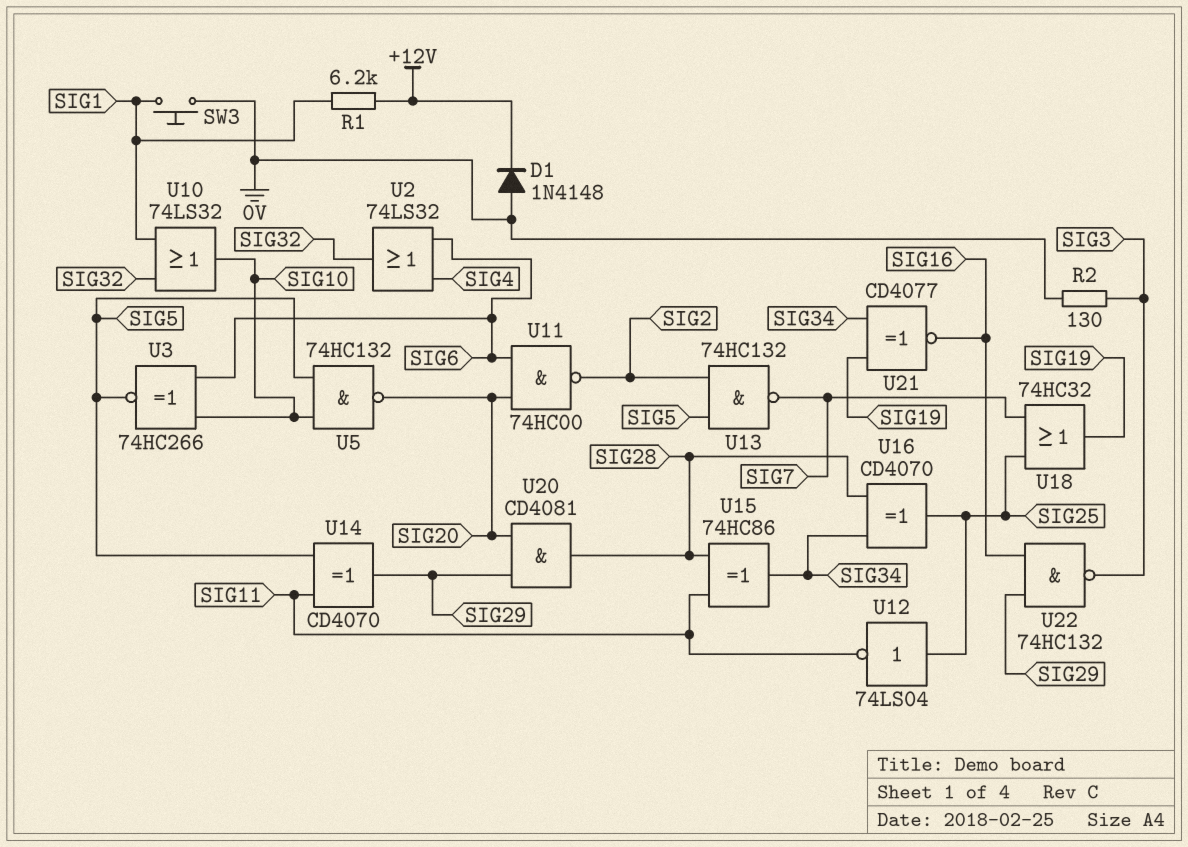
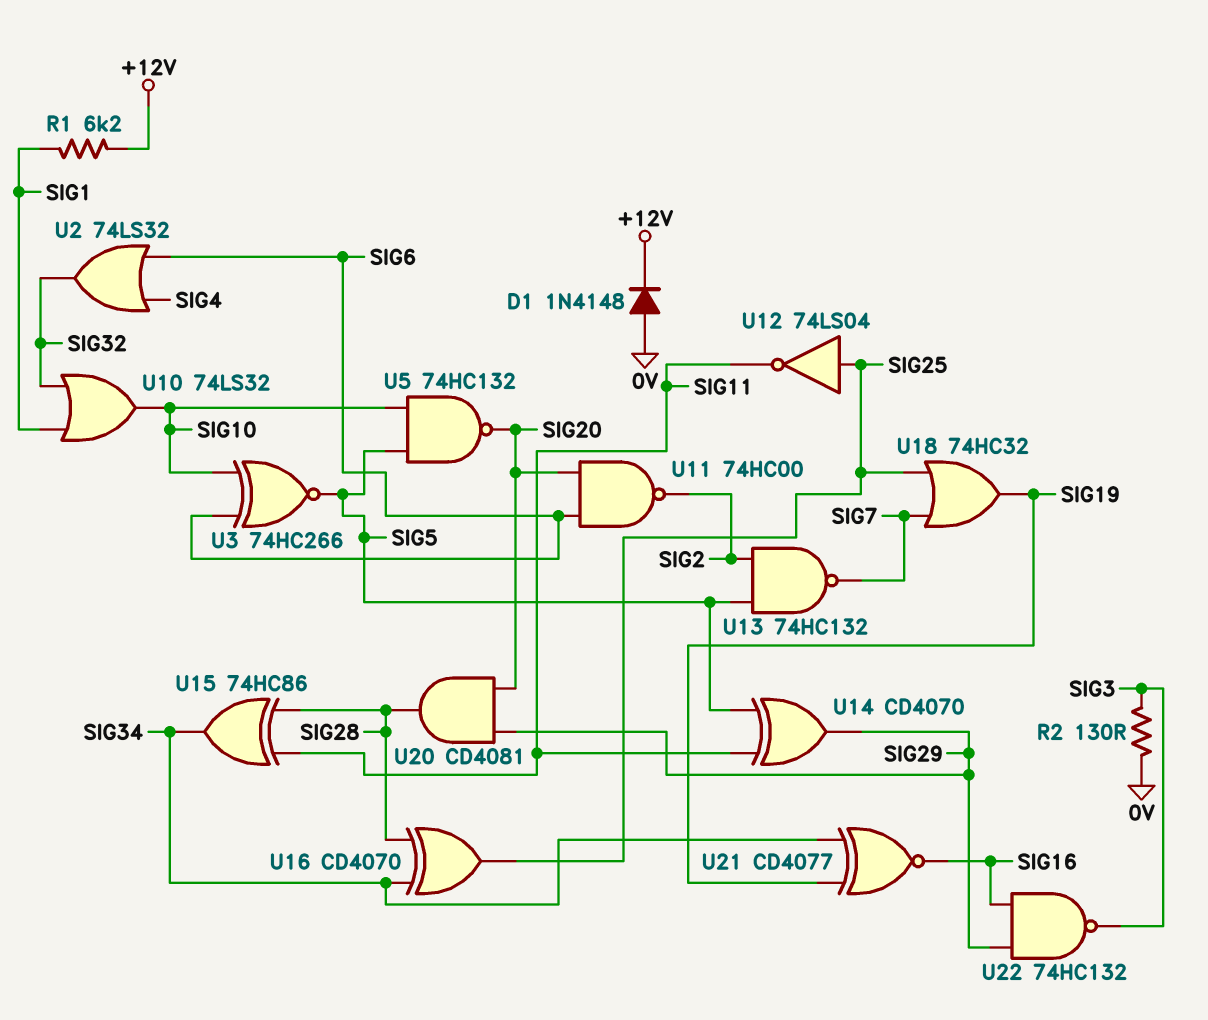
SW3: button (0V, SIG1) -> none

